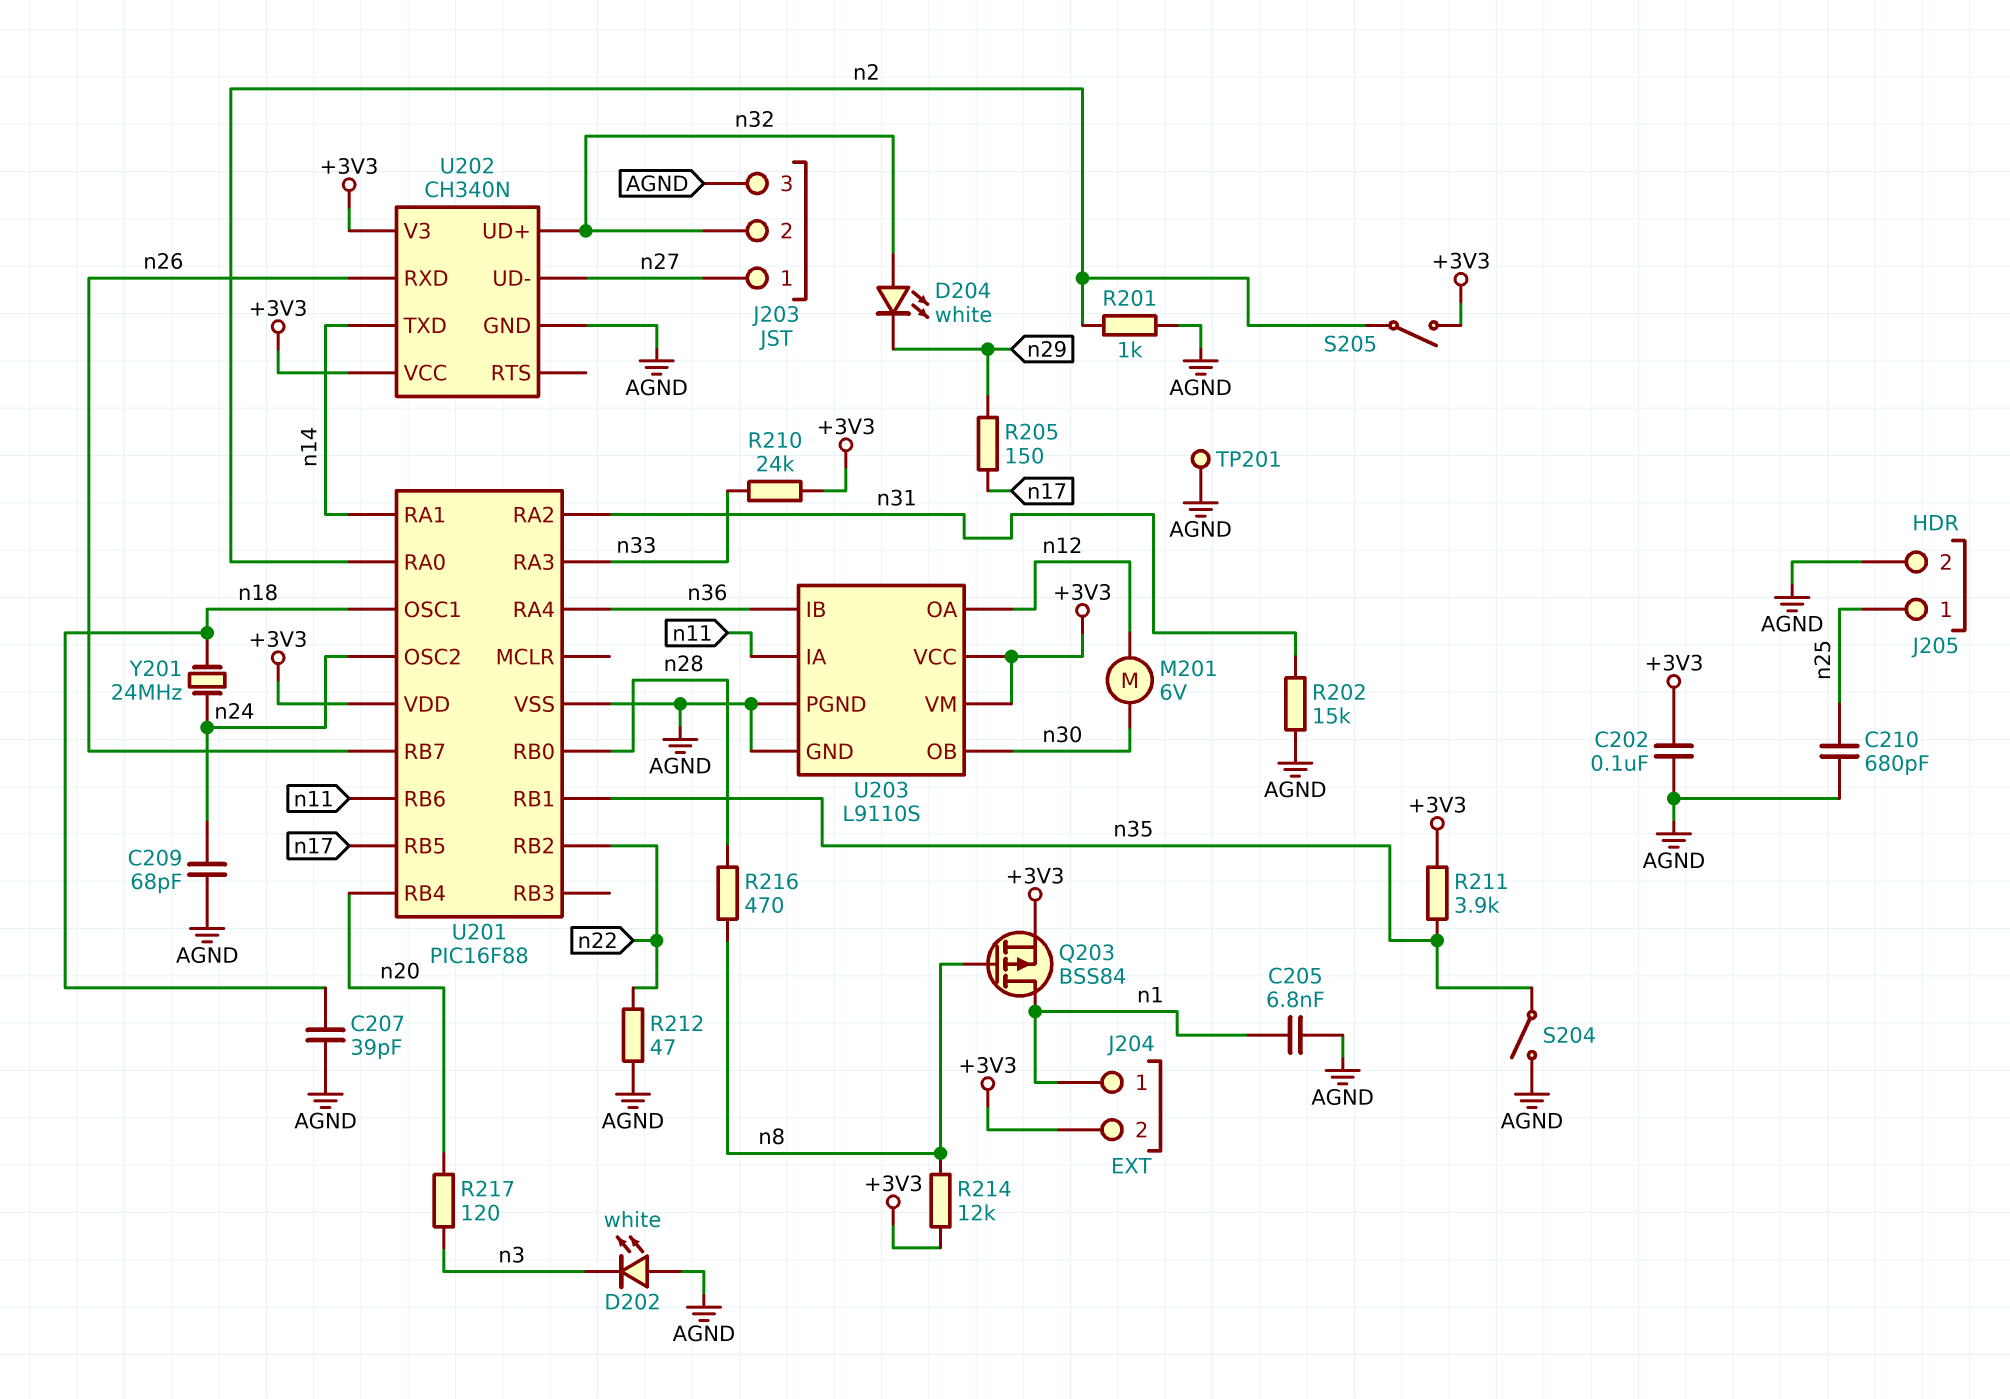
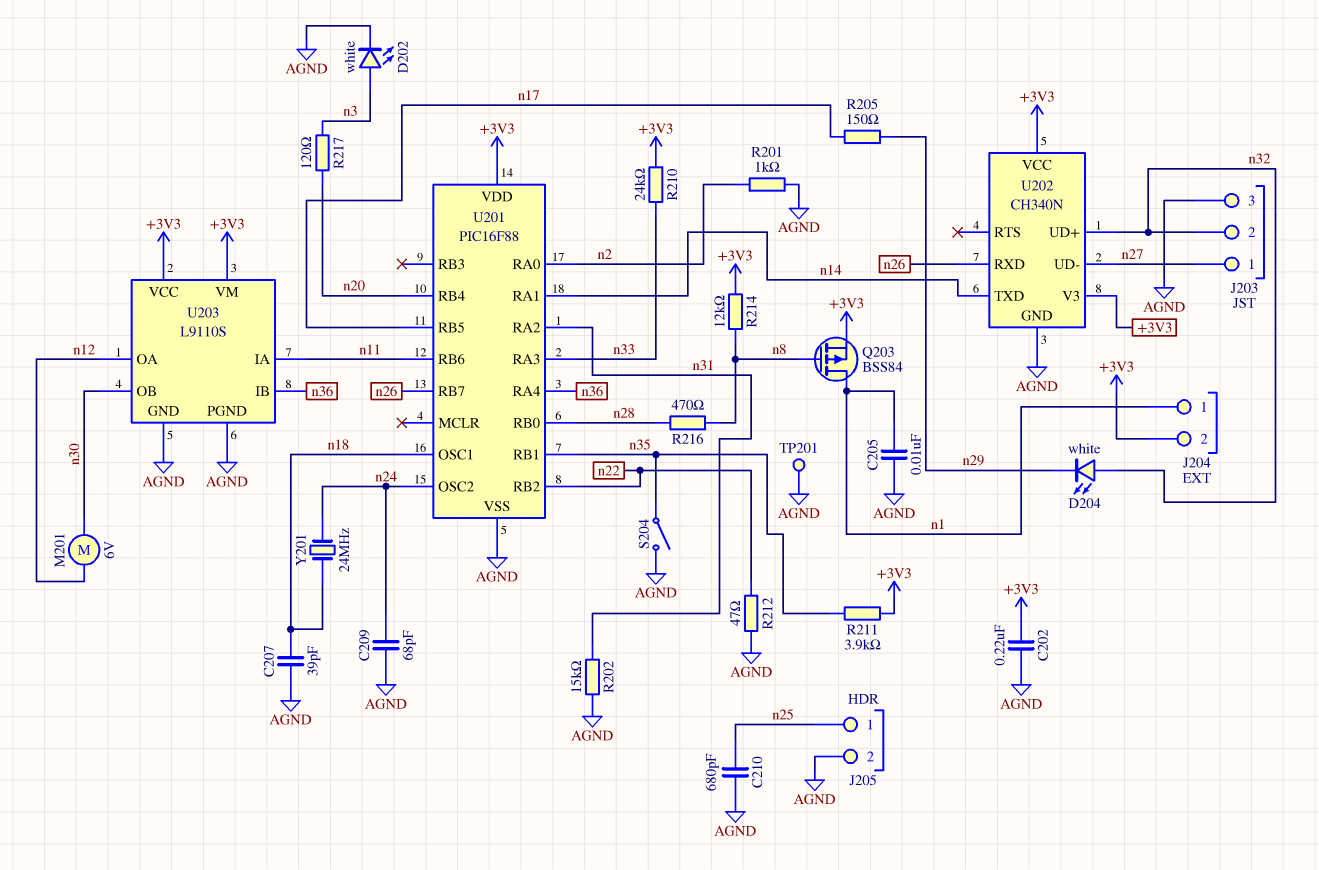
C202: 100nF (+3V3, AGND) -> 220nF (+3V3, AGND)
C205: 6.8nF (AGND, n1) -> 10nF (AGND, n1)
D202: LED white (A AGND, K n3) -> LED white (A n3, K AGND)
S205: switch (+3V3, n2) -> none

